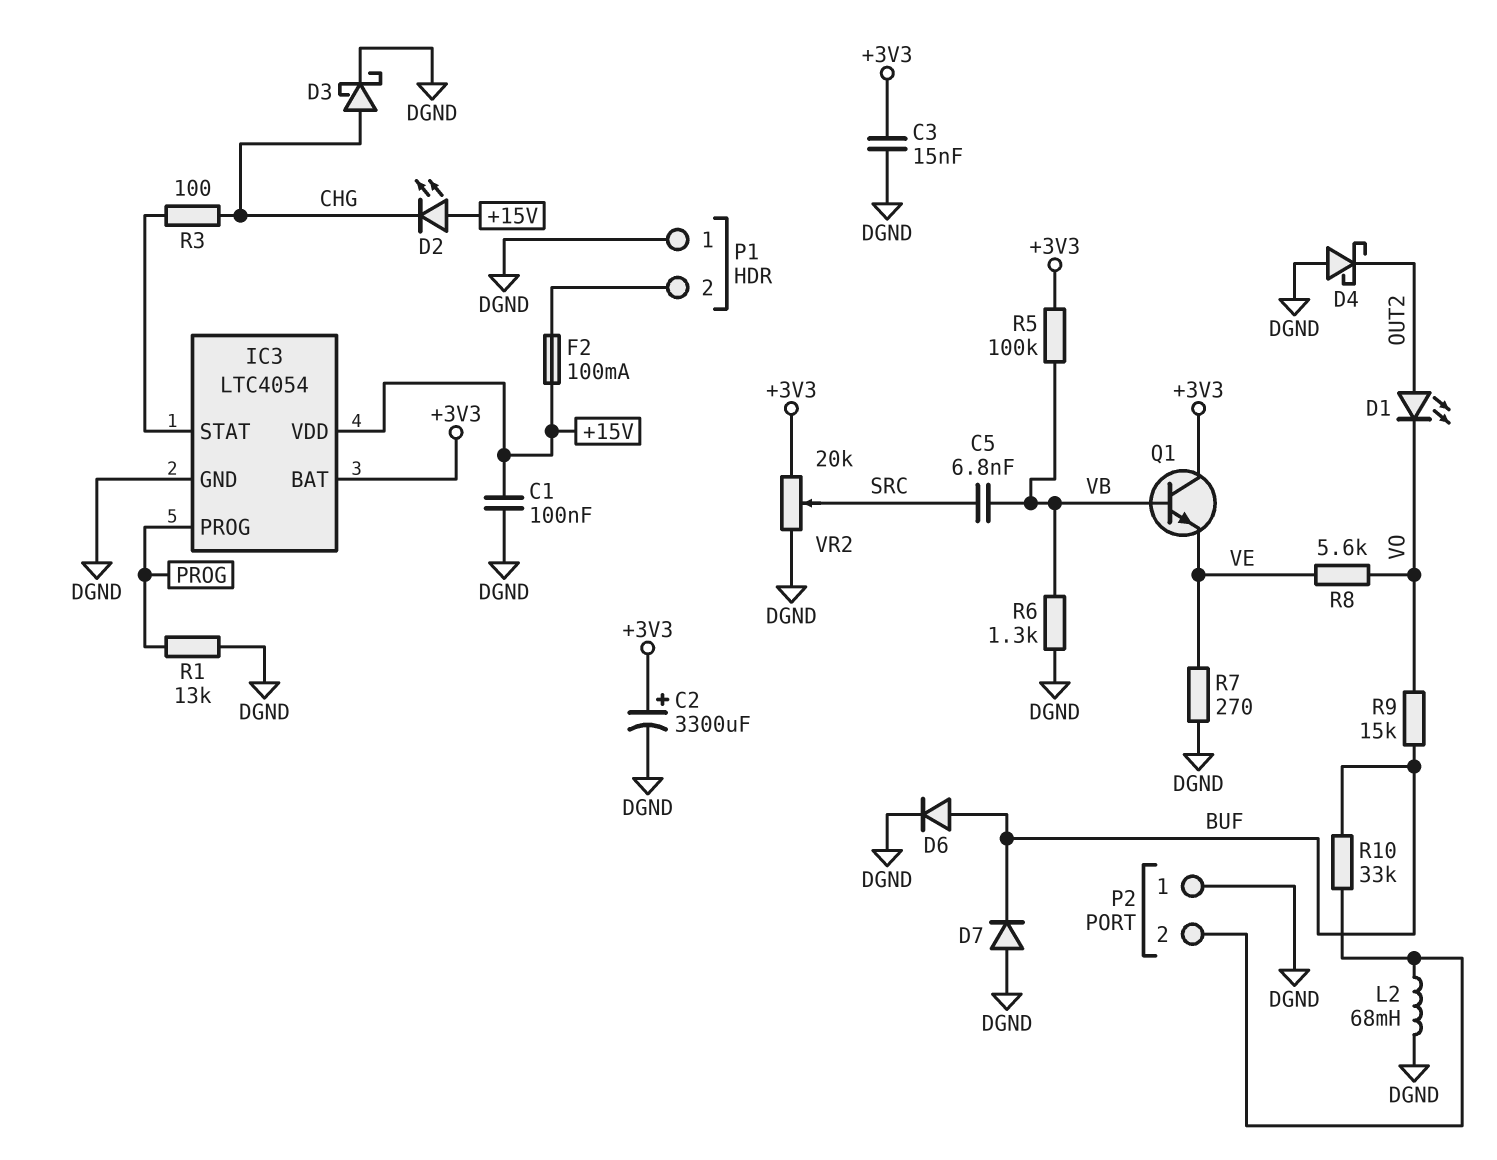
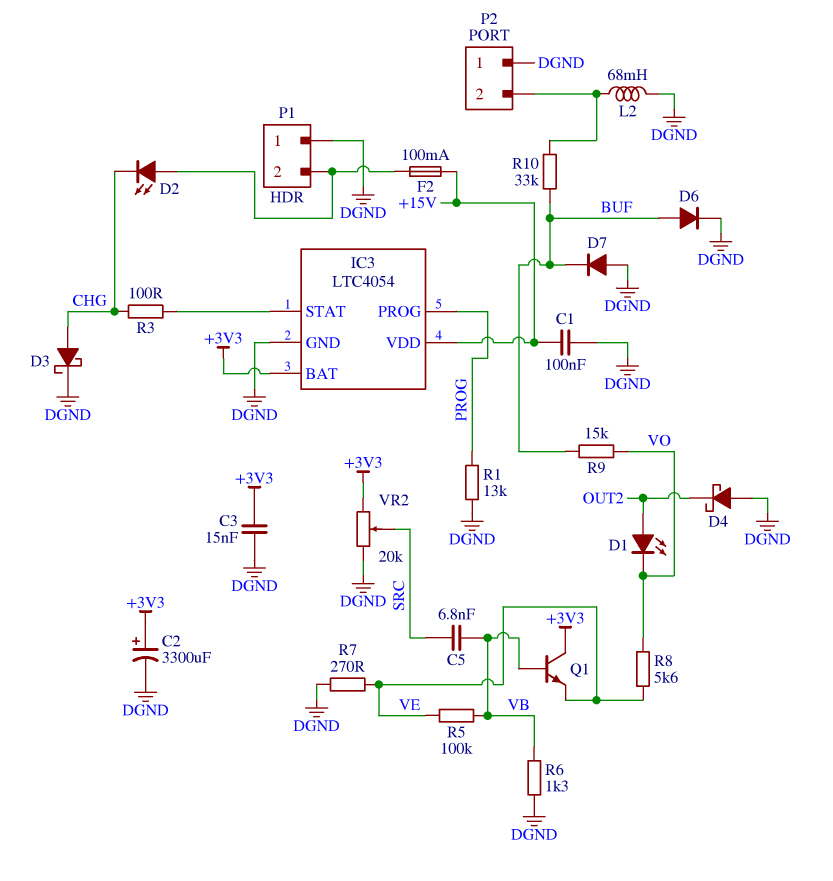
D2: LED (A +15V, K CHG) -> LED (A P1/2, K CHG)
R5: 100k (+3V3, VB) -> 100k (VB, VE)

